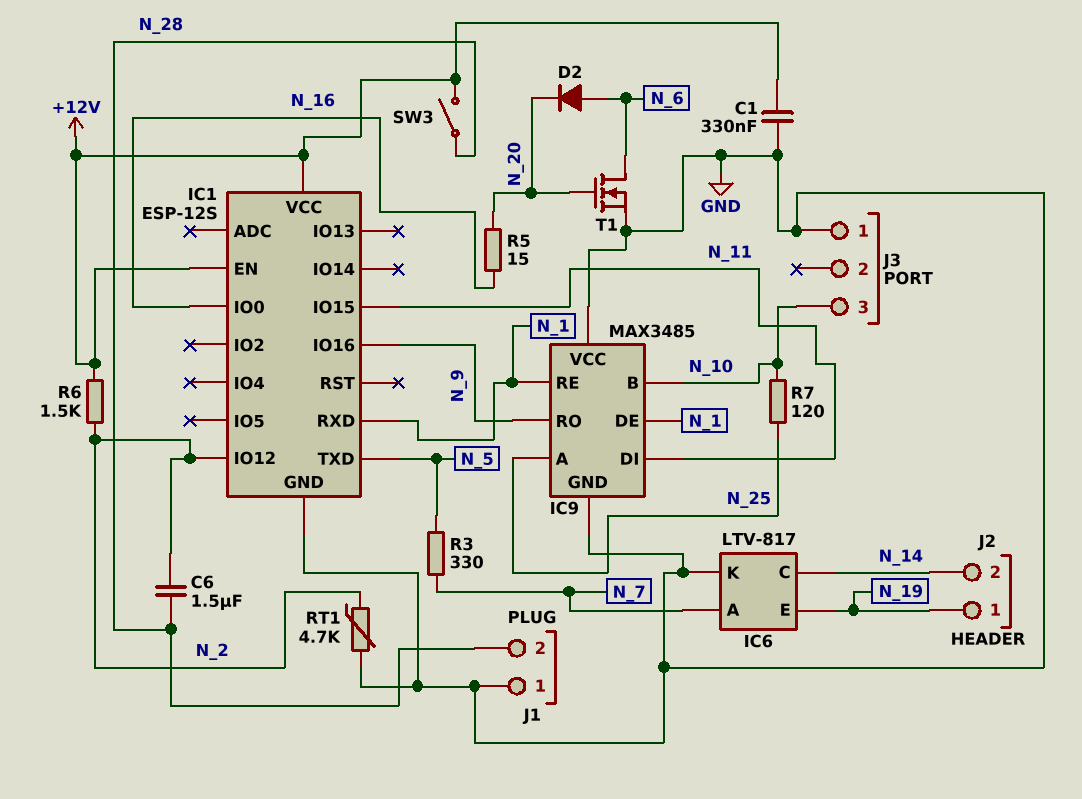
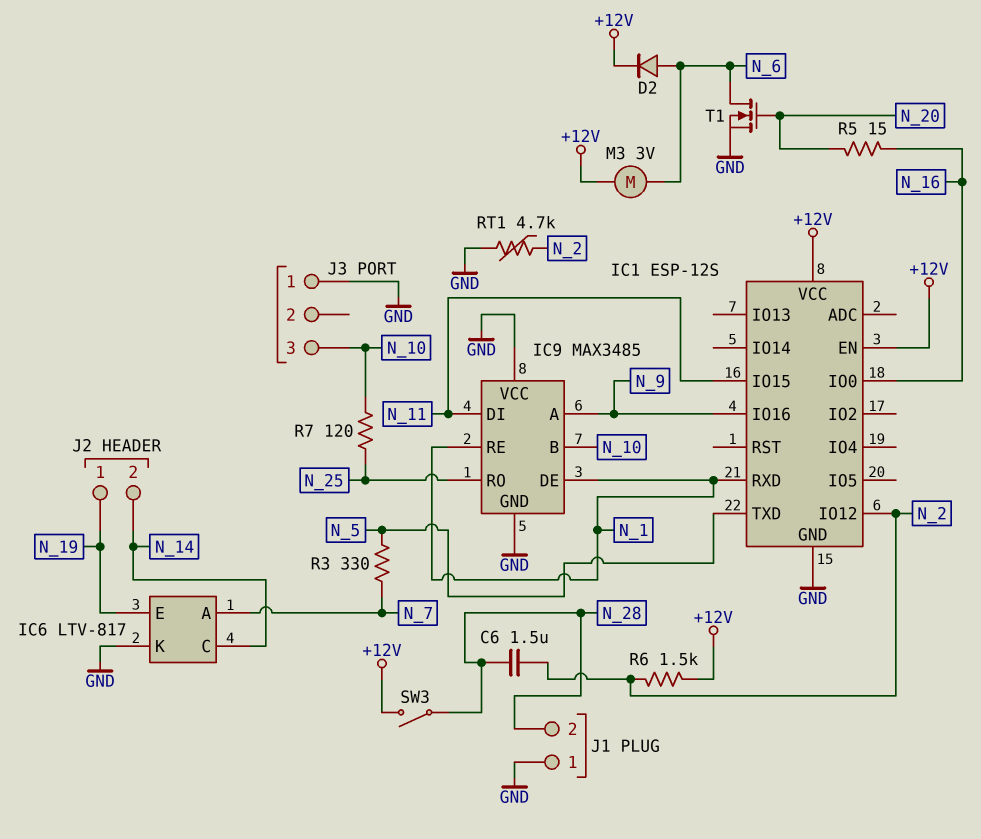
C1: 330nF (+12V, GND) -> none
D2: diode (A N_6, K N_20) -> diode (A N_6, K +12V)
IC9 pin A: N_25 -> N_9
IC9 pin RO: N_9 -> N_25
M3: none -> motor 3V (+12V, N_6)

